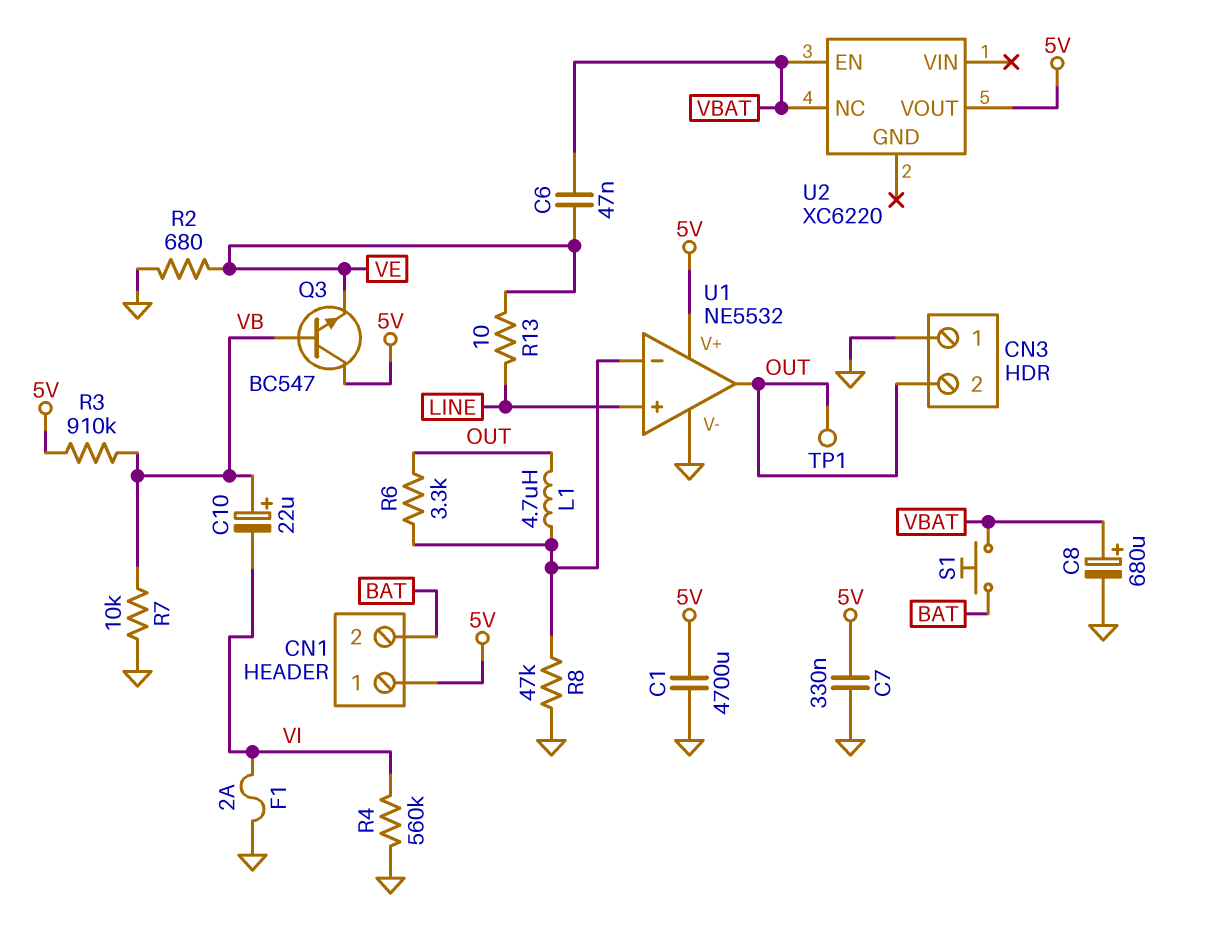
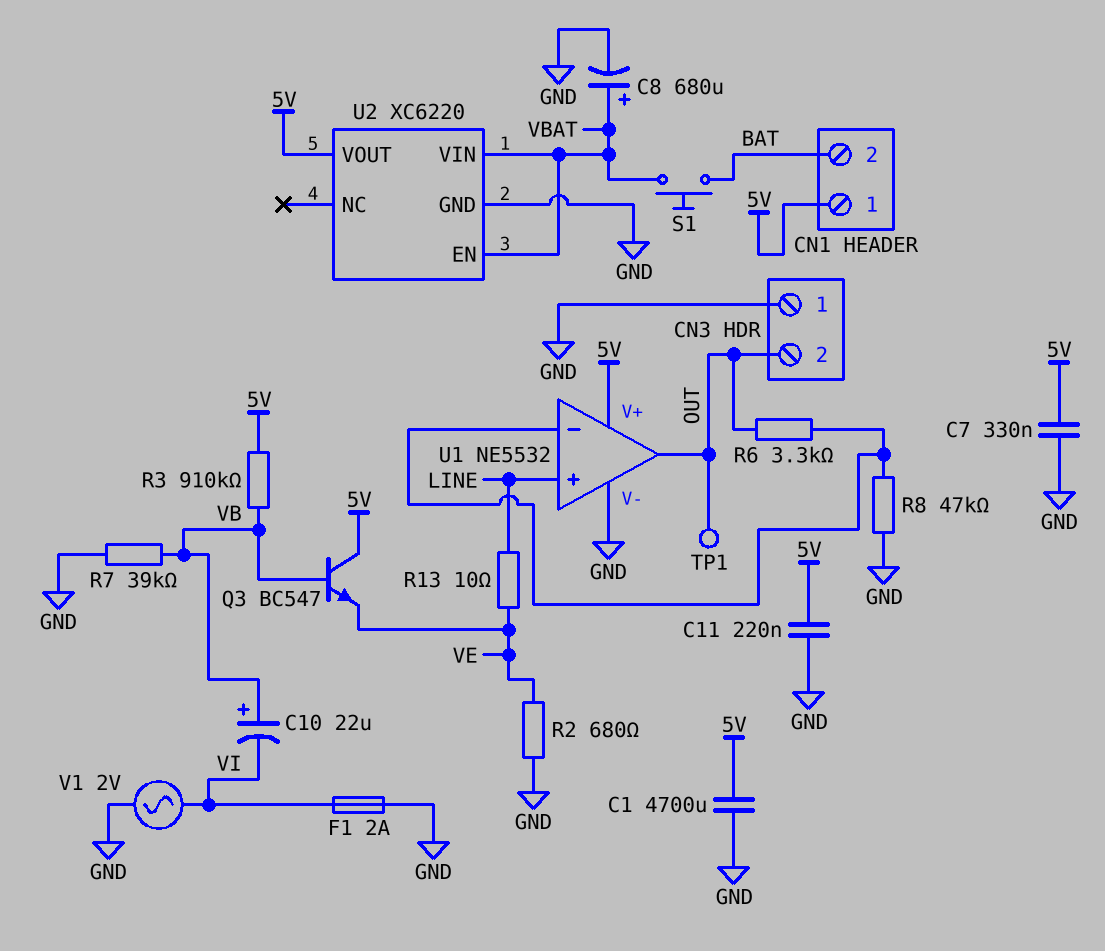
C6: 47nF (VBAT, VE) -> none
C11: none -> 220nF (5V, GND)
L1: 4.7uH (OUT, U1/in-) -> none
R4: 560k (GND, VI) -> none
R7: 10k (GND, VB) -> 39k (GND, VB)
U2 pin GND: none -> GND
U2 pin NC: VBAT -> none
U2 pin VIN: none -> VBAT
V1: none -> AC 2V (GND, VI)

